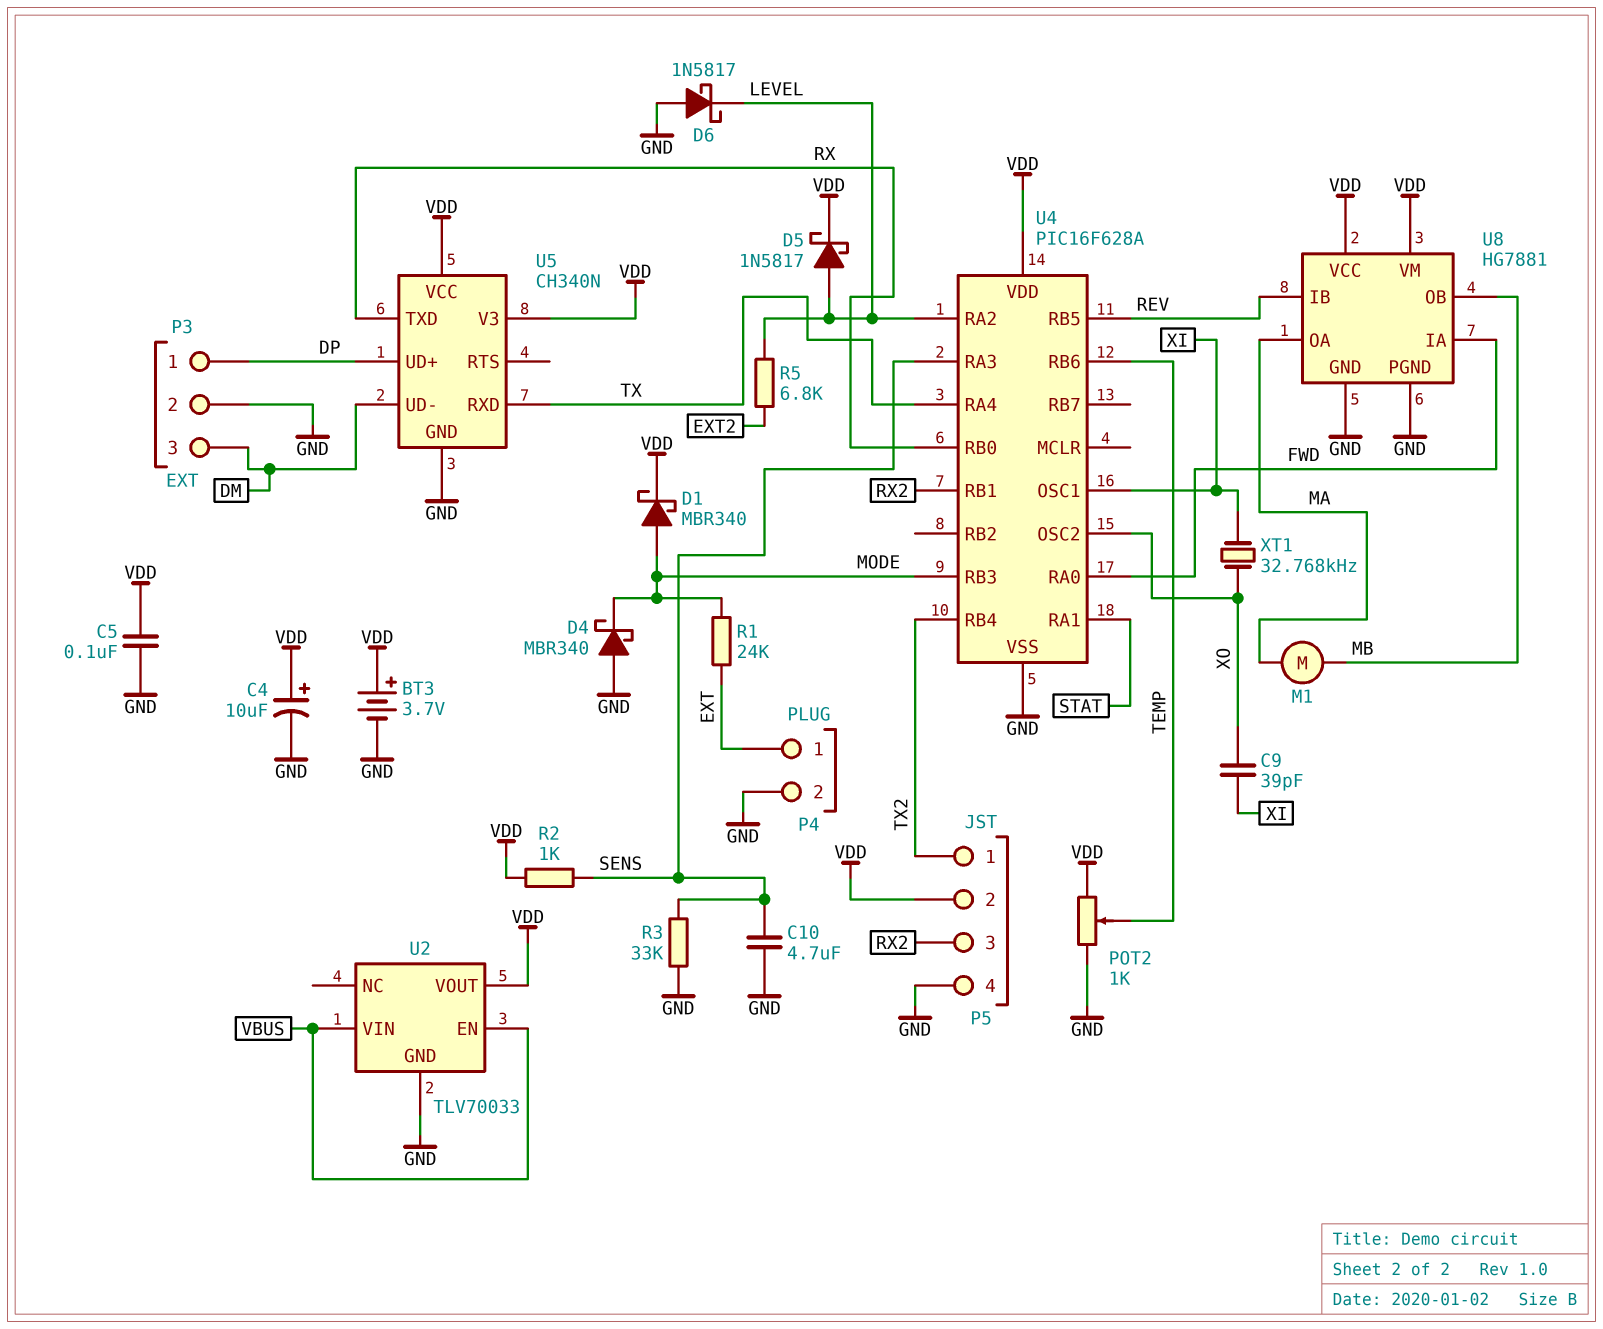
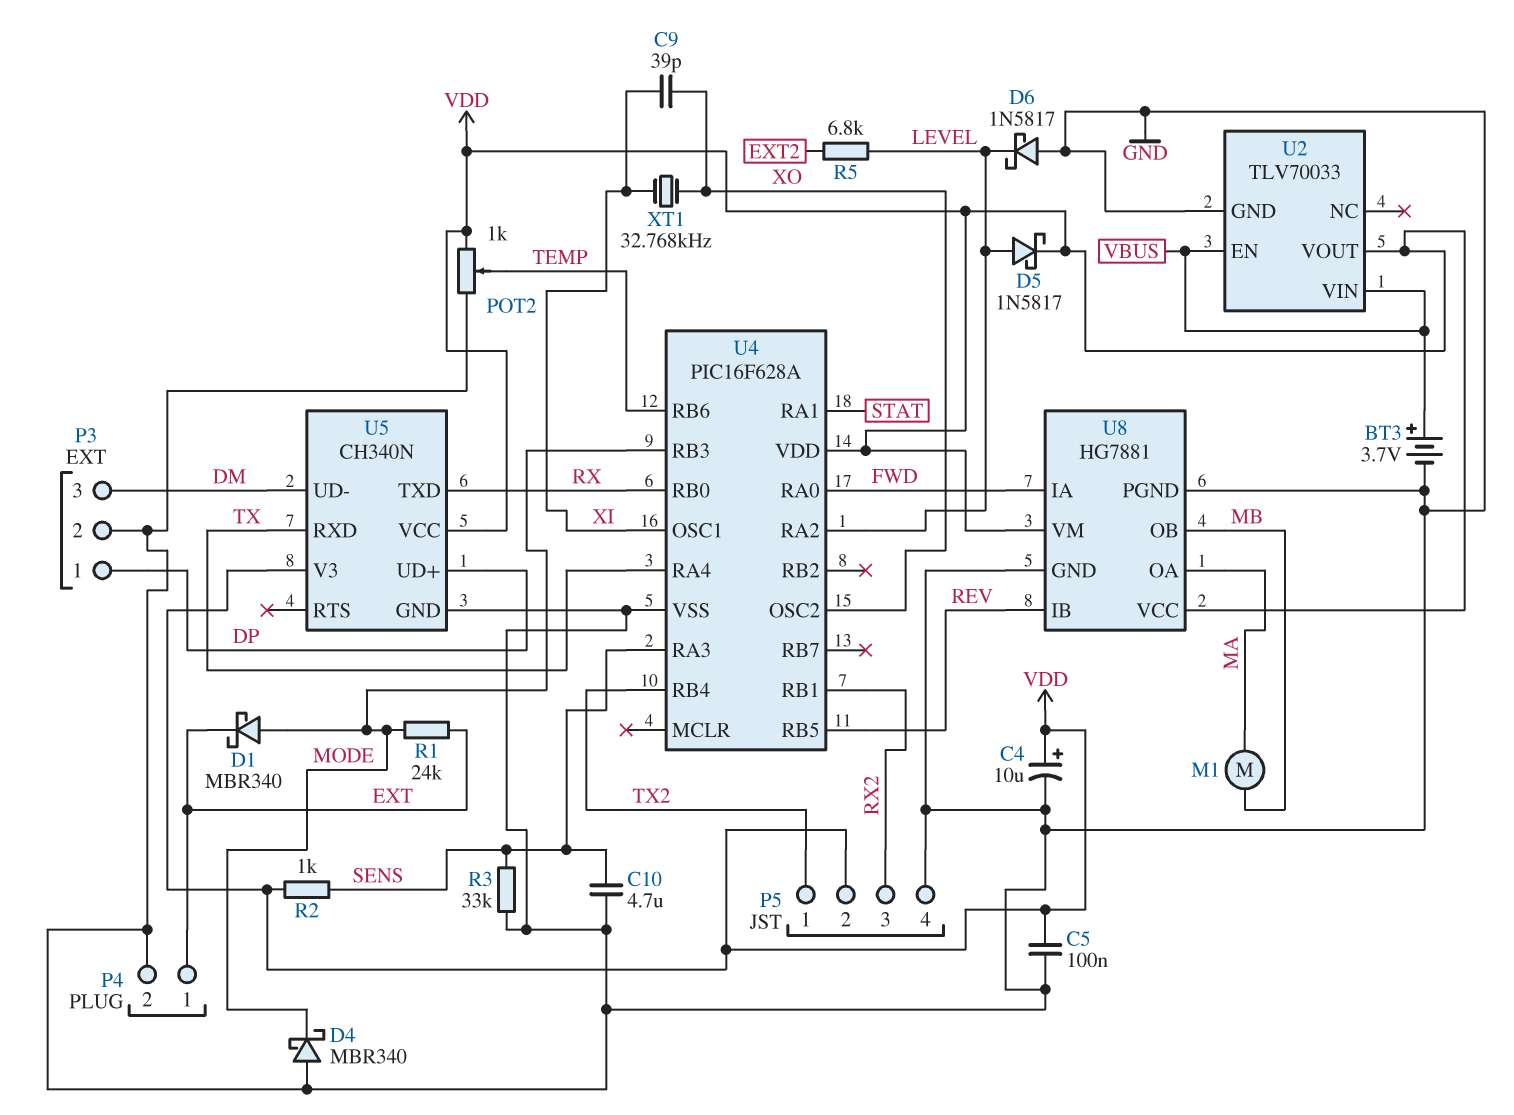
BT3: 3.7V (plus VDD, minus GND) -> 3.7V (plus VBUS, minus GND)
D1: schottky MBR340 (A MODE, K VDD) -> schottky MBR340 (A MODE, K EXT)

